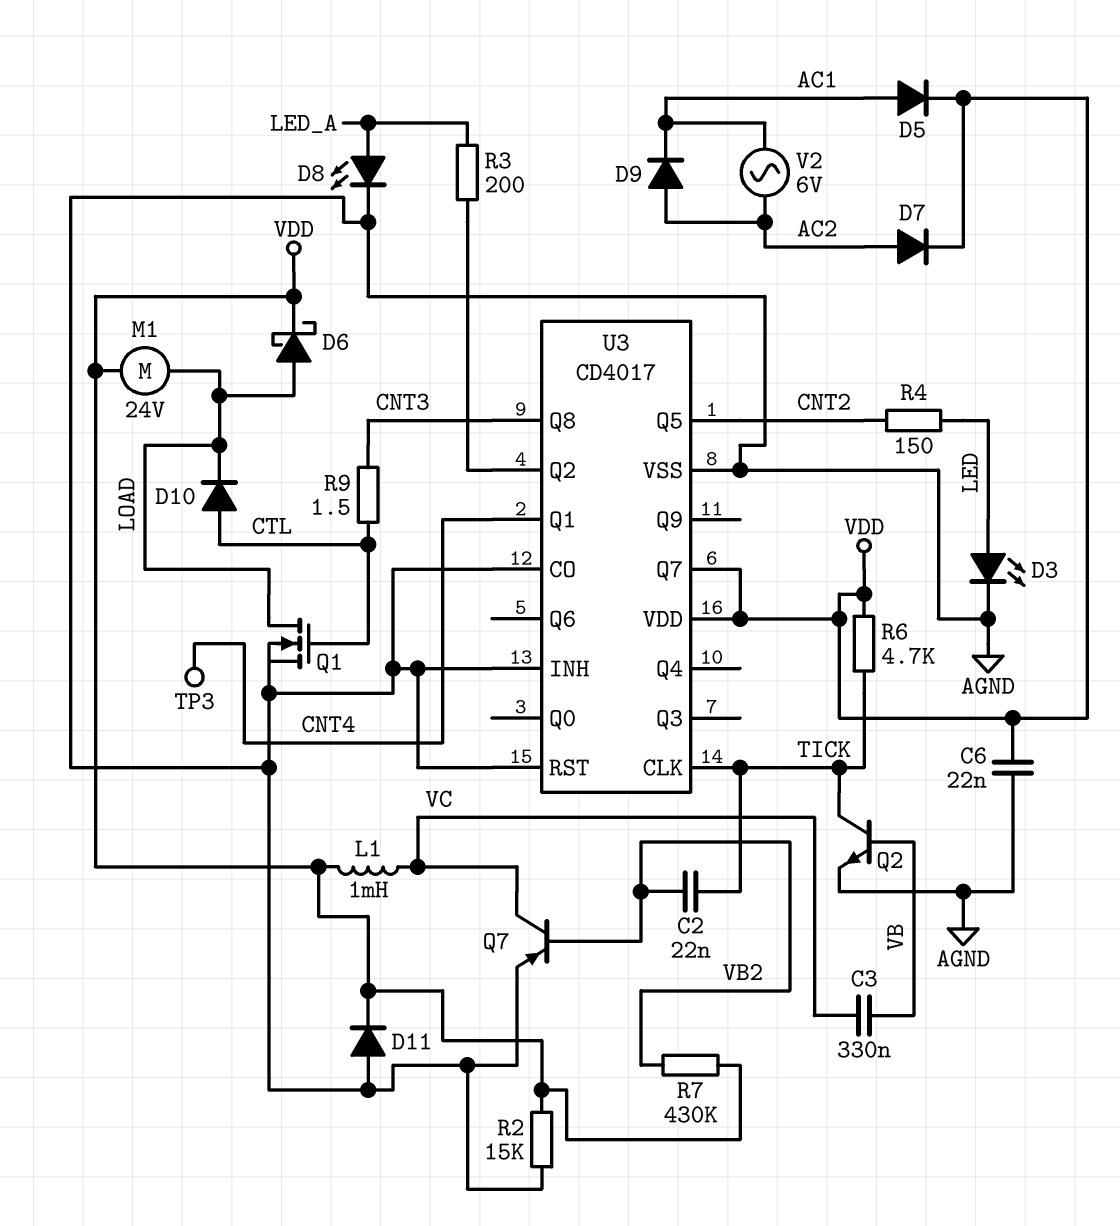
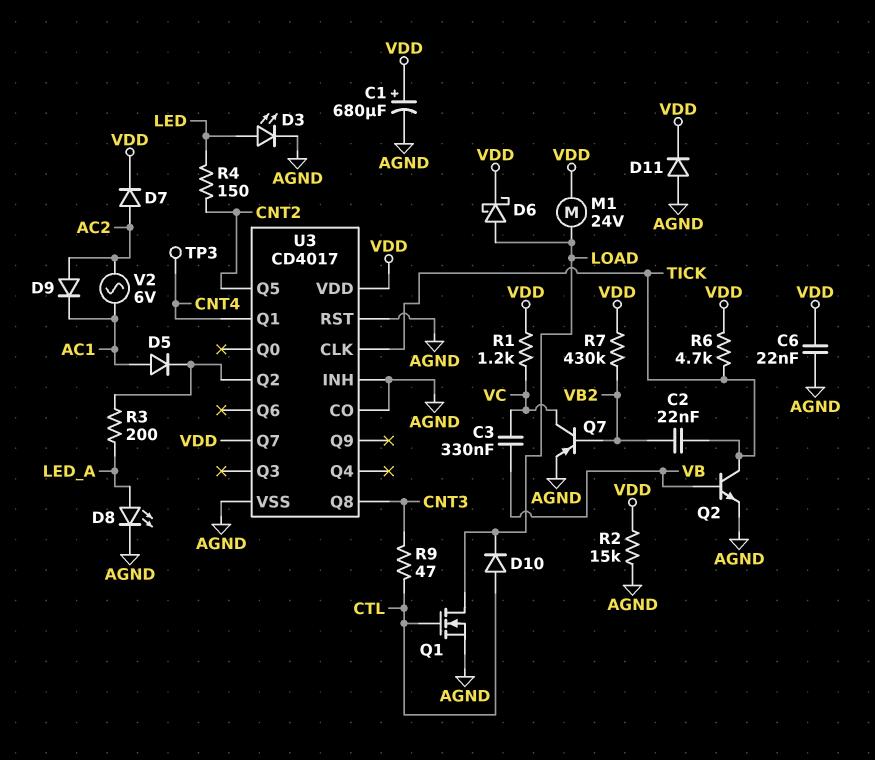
C1: none -> 680uF (plus VDD, minus AGND)
D5: diode (A AC1, K VDD) -> diode (A AC1, K U3/Q2)
L1: 1mH (VC, VDD) -> none
R1: none -> 1.2k (VC, VDD)
R9: 1.5 (CNT3, CTL) -> 47 (CNT3, CTL)

